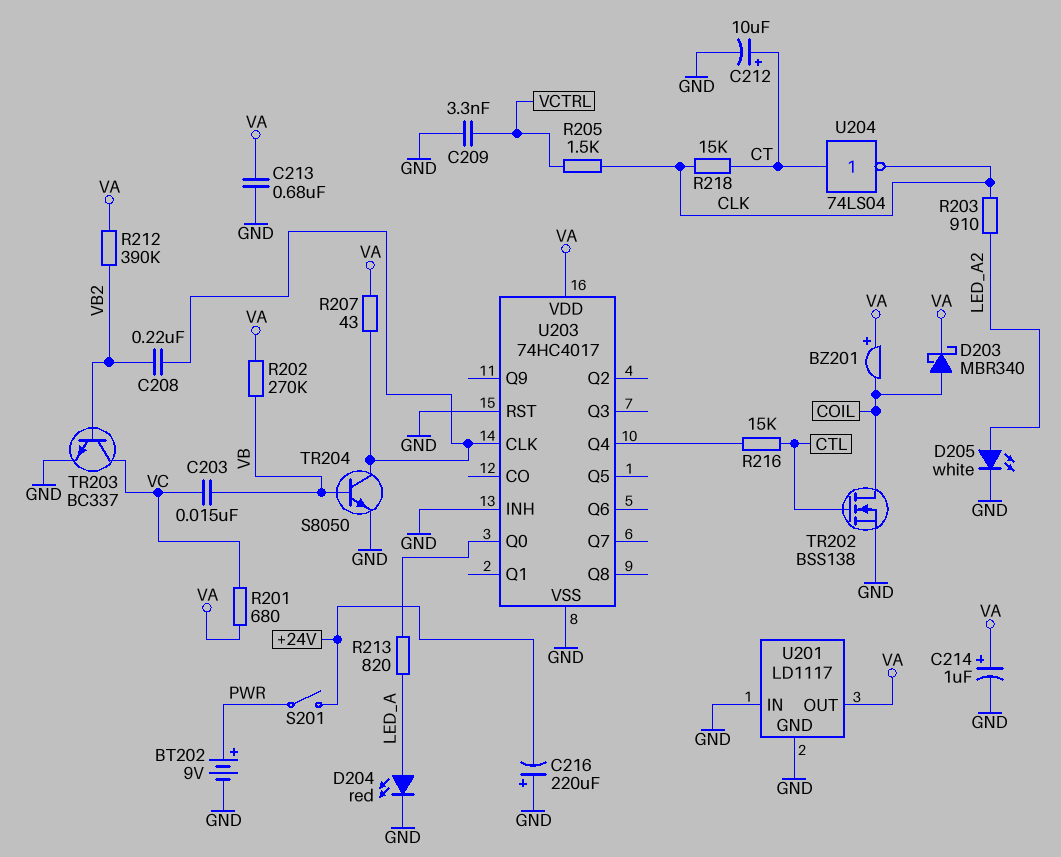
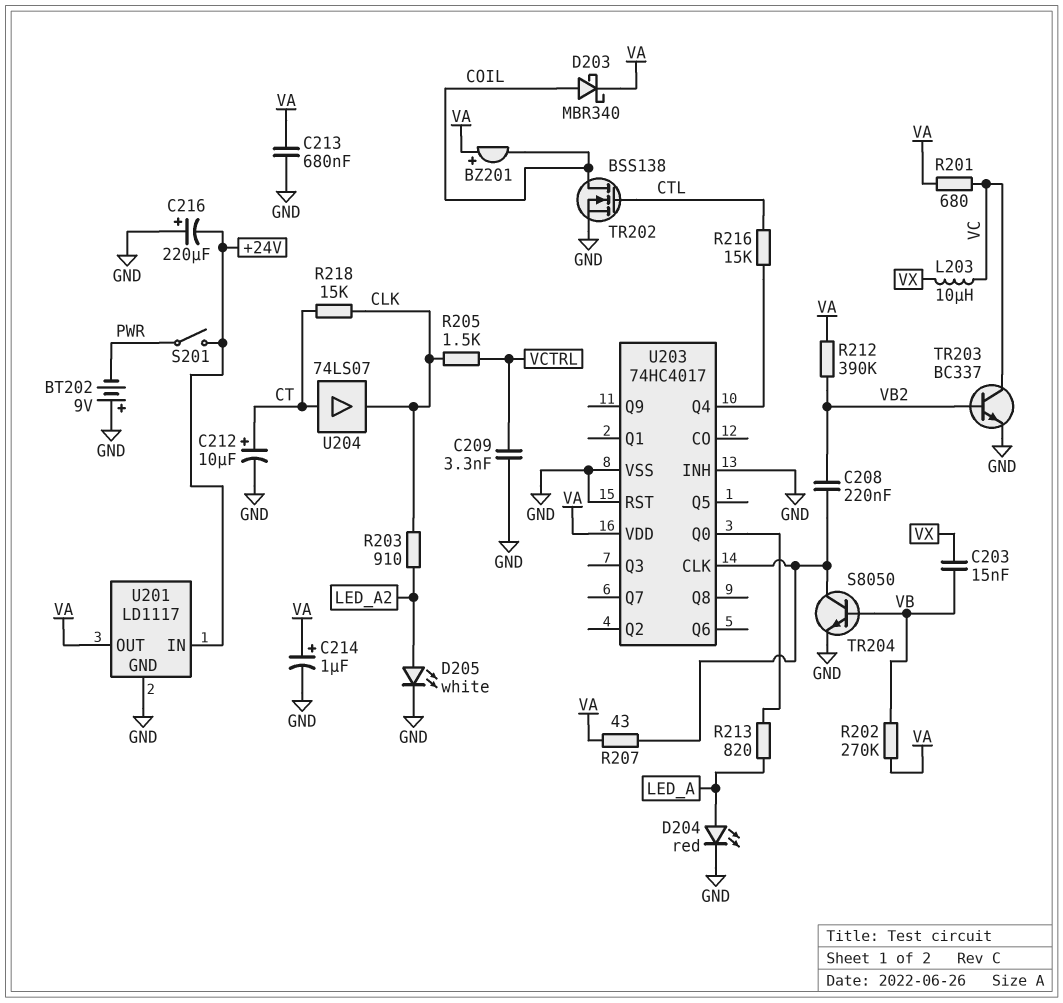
BT202: 9V (plus PWR, minus GND) -> 9V (plus GND, minus PWR)
C203: 15nF (VB, VC) -> 15nF (VB, VX)
L203: none -> 10uH (VC, VX)
U201 pin IN: GND -> +24V
U204: NOT 74LS04 (in CT, out CLK) -> buffer 74LS07 (in CT, out CLK)

